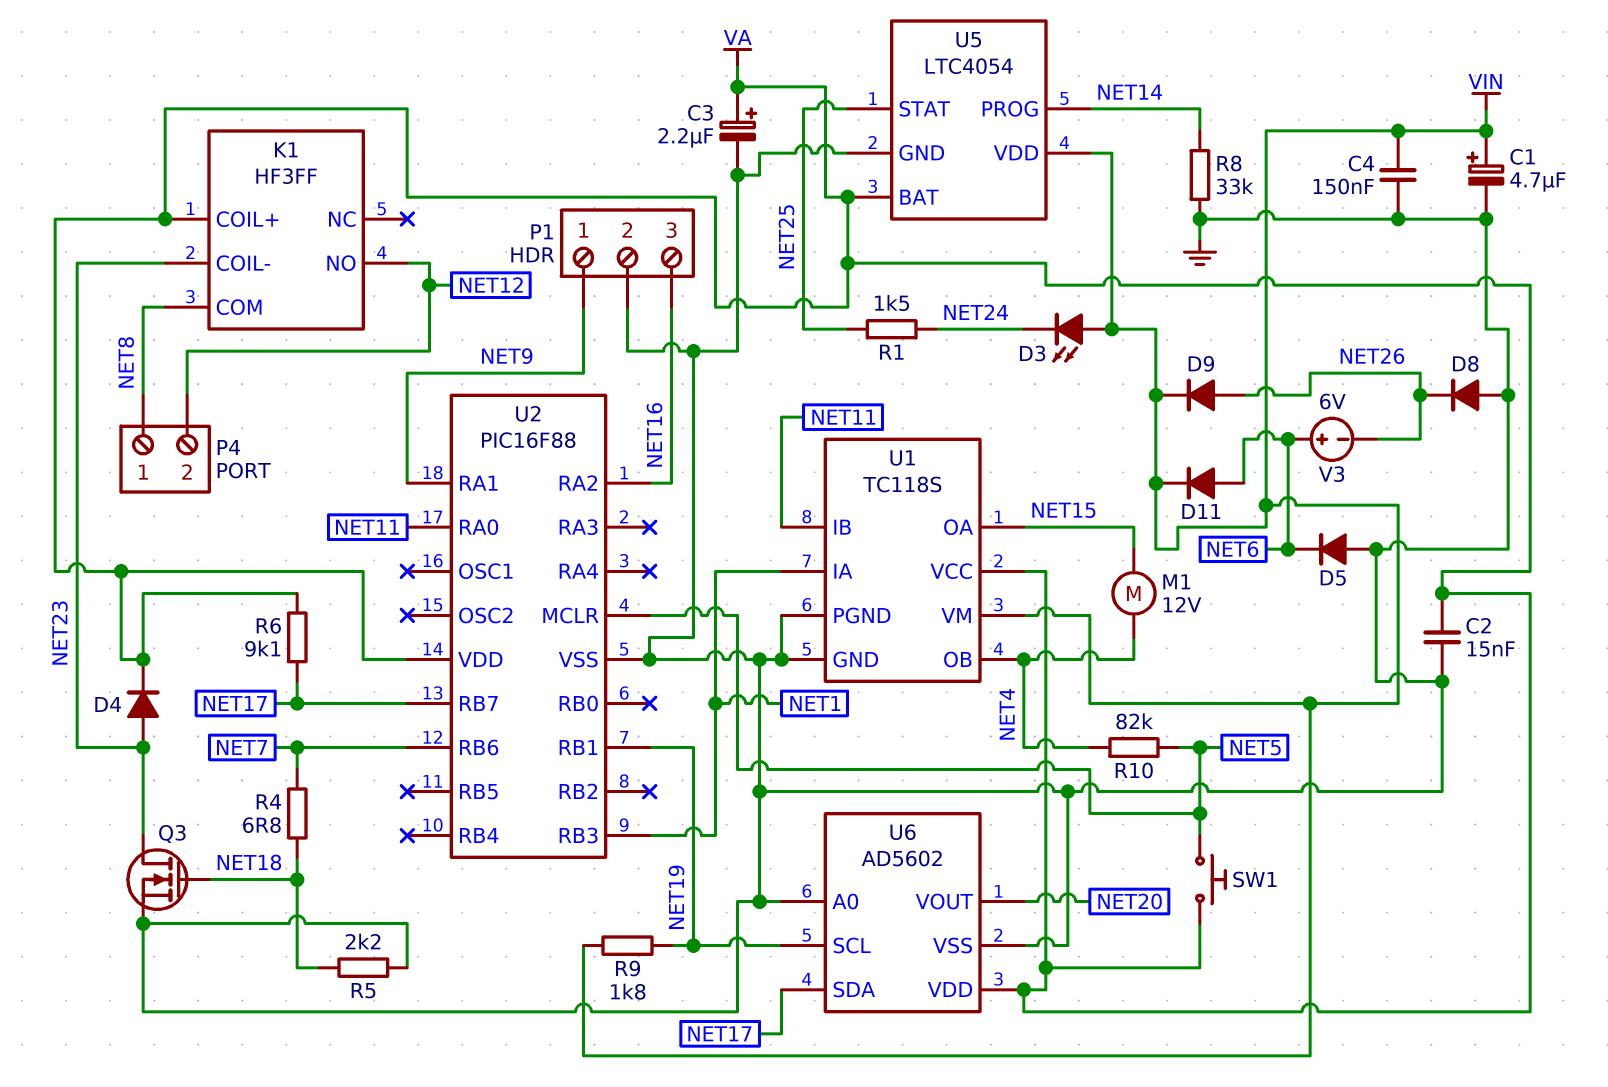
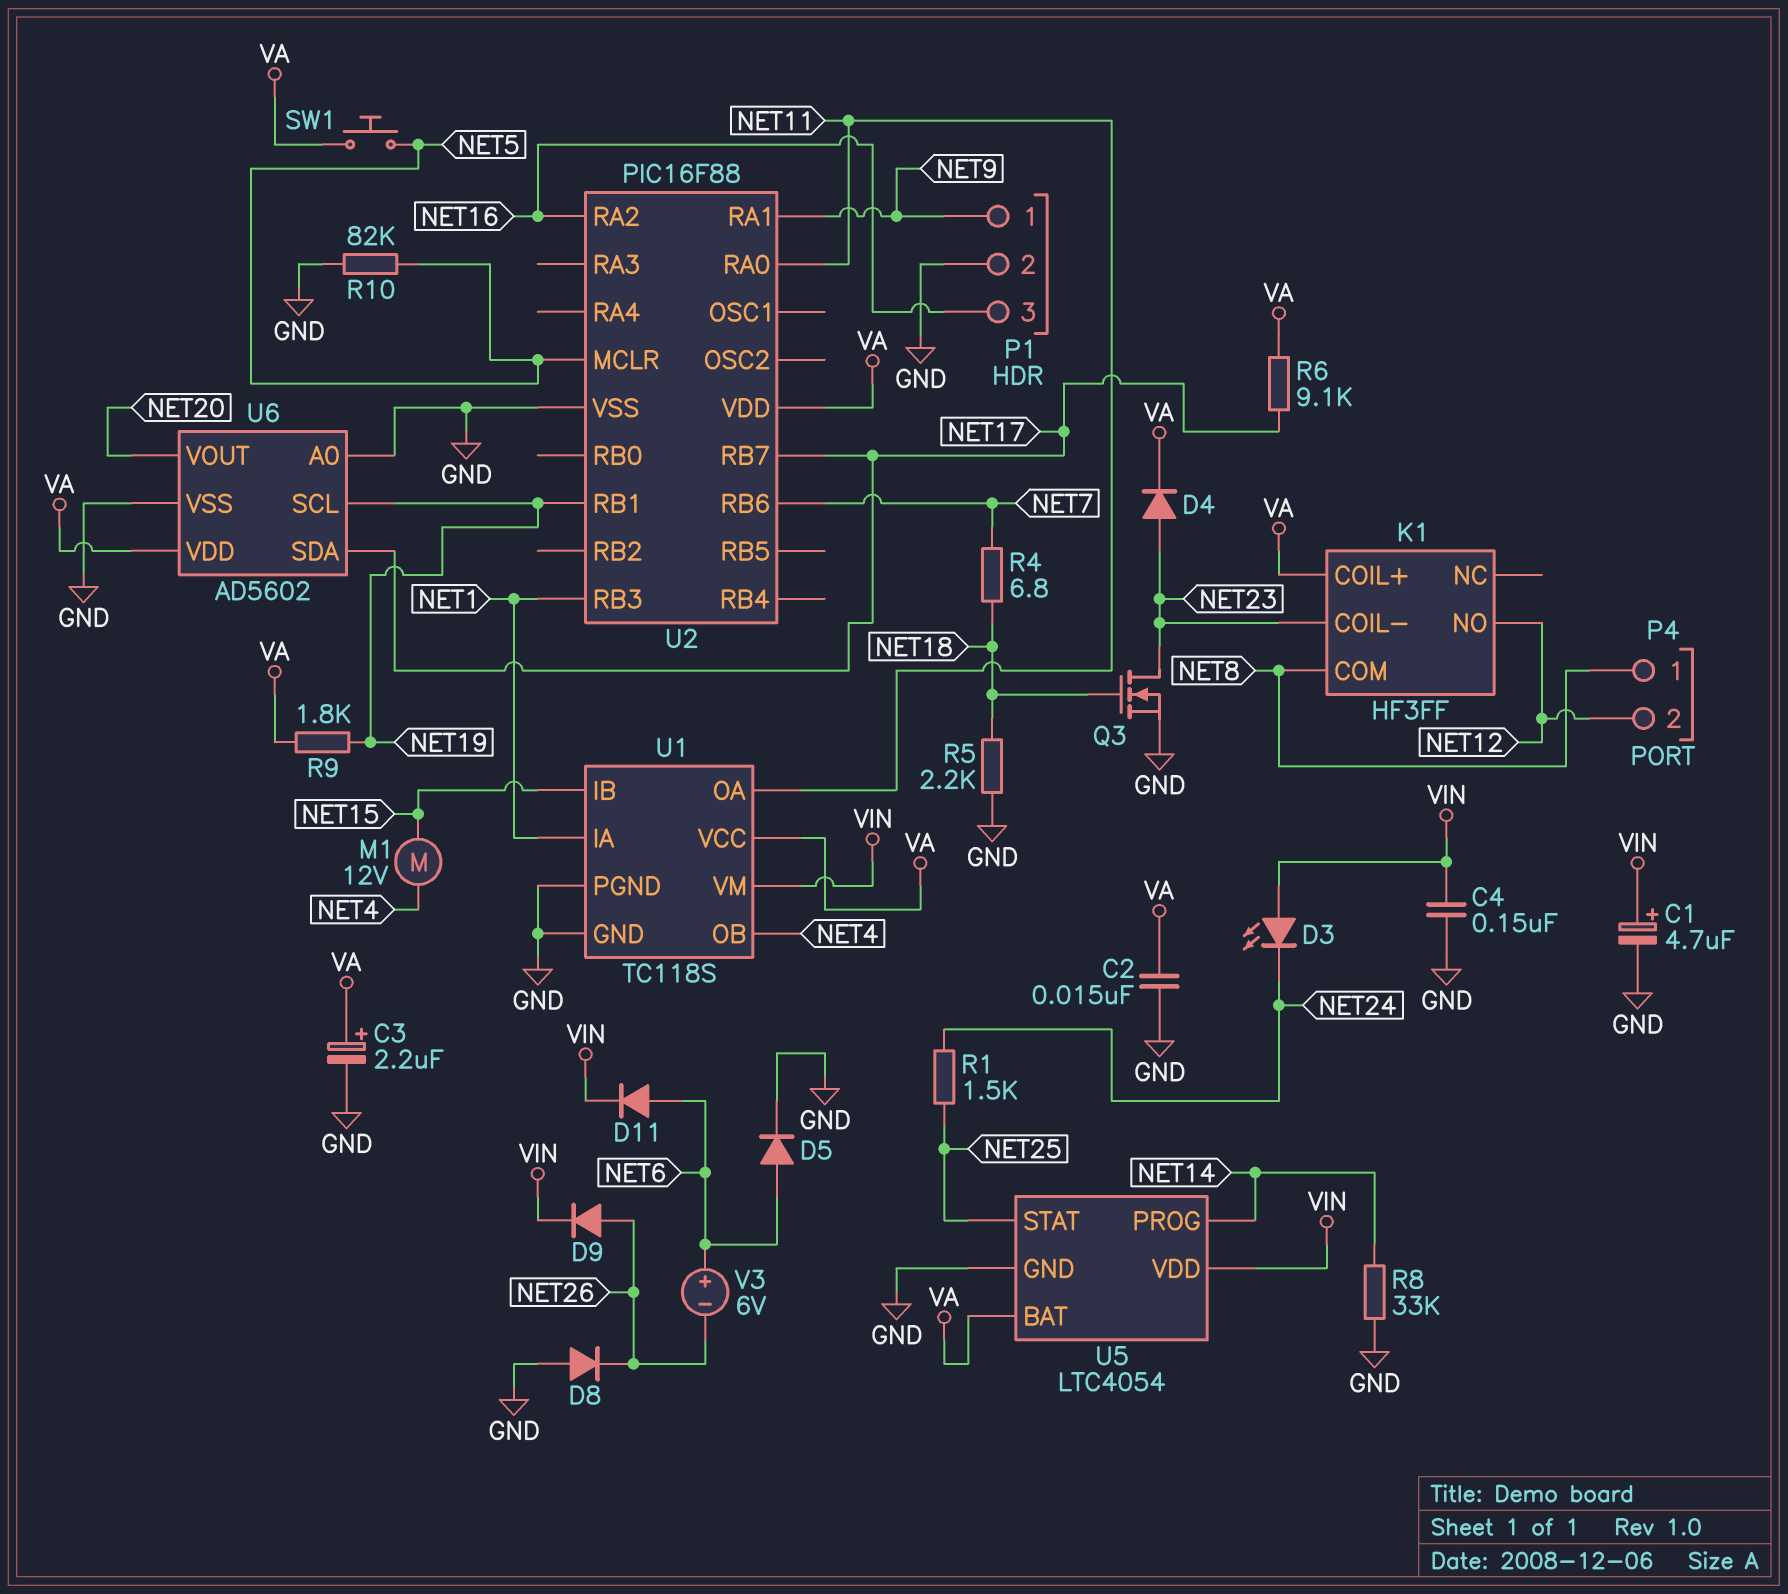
D5: diode (A GND, K NET6) -> diode (A NET6, K GND)
R9: 1.8k (NET19, VIN) -> 1.8k (NET19, VA)
R10: 82k (NET4, NET5) -> 82k (GND, NET5)
U1 pin IB: NET11 -> NET15
U1 pin OA: NET15 -> NET11

